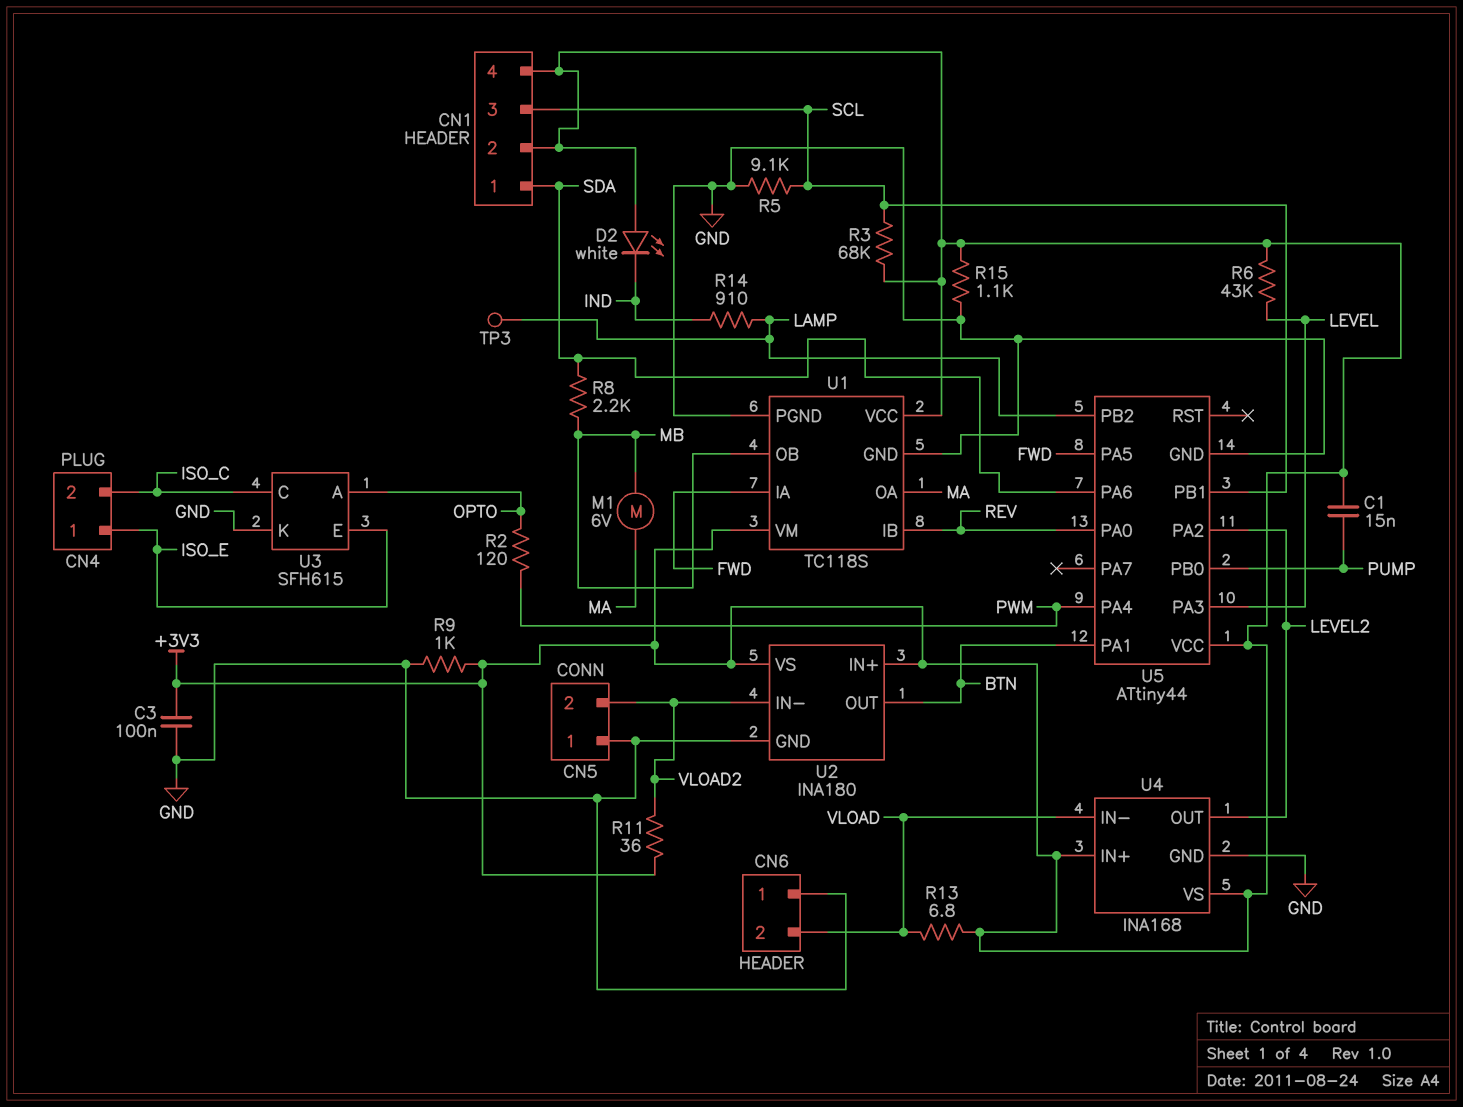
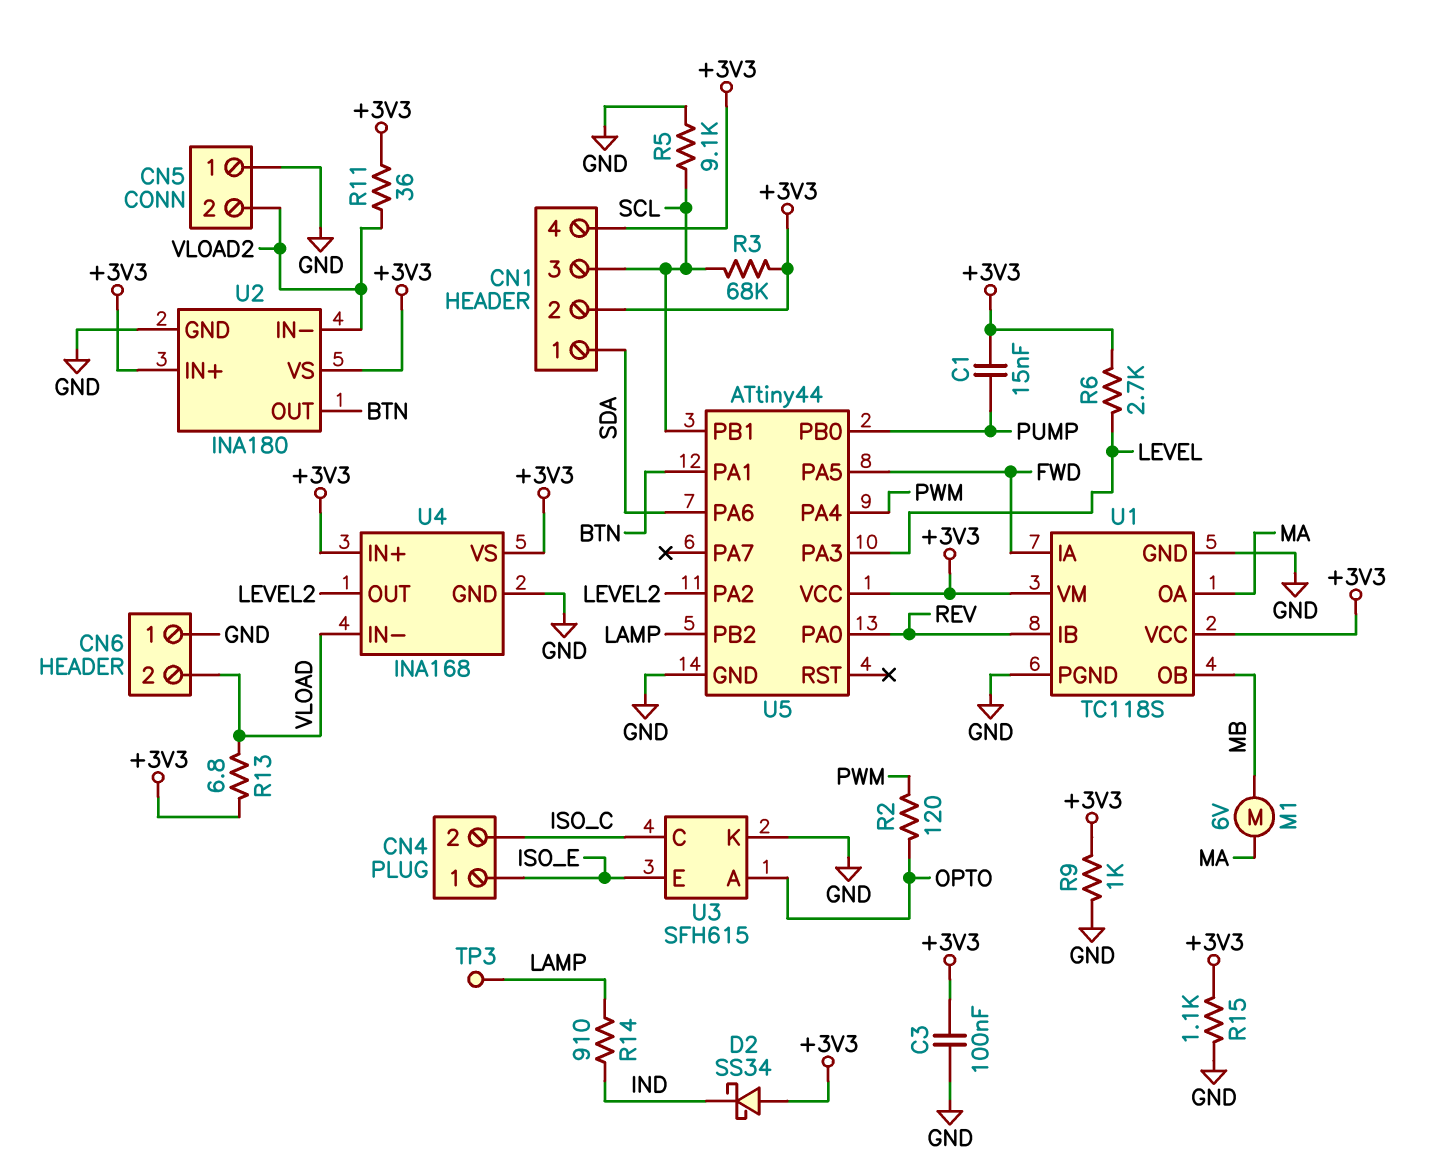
D2: LED white (A +3V3, K IND) -> schottky SS34 (A +3V3, K IND)
R6: 43k (+3V3, LEVEL) -> 2.7k (+3V3, LEVEL)
R8: 2.2k (MB, SDA) -> none

